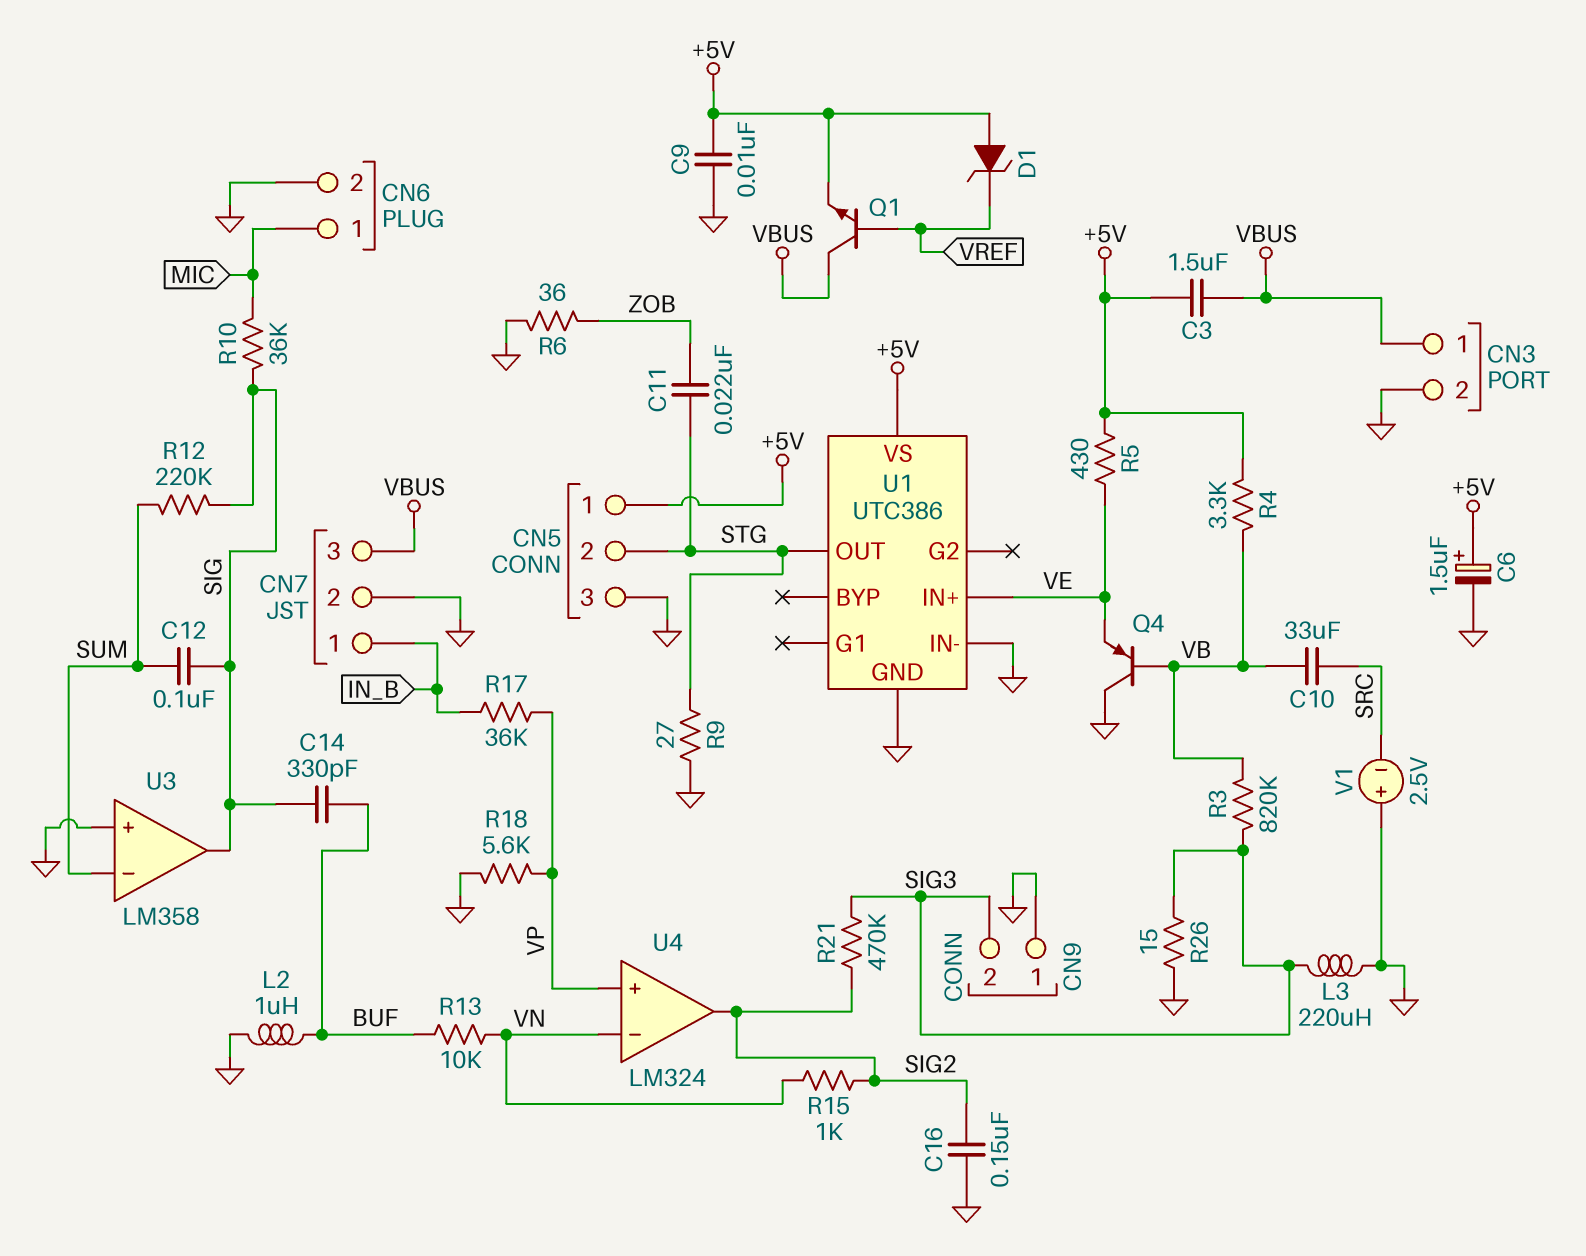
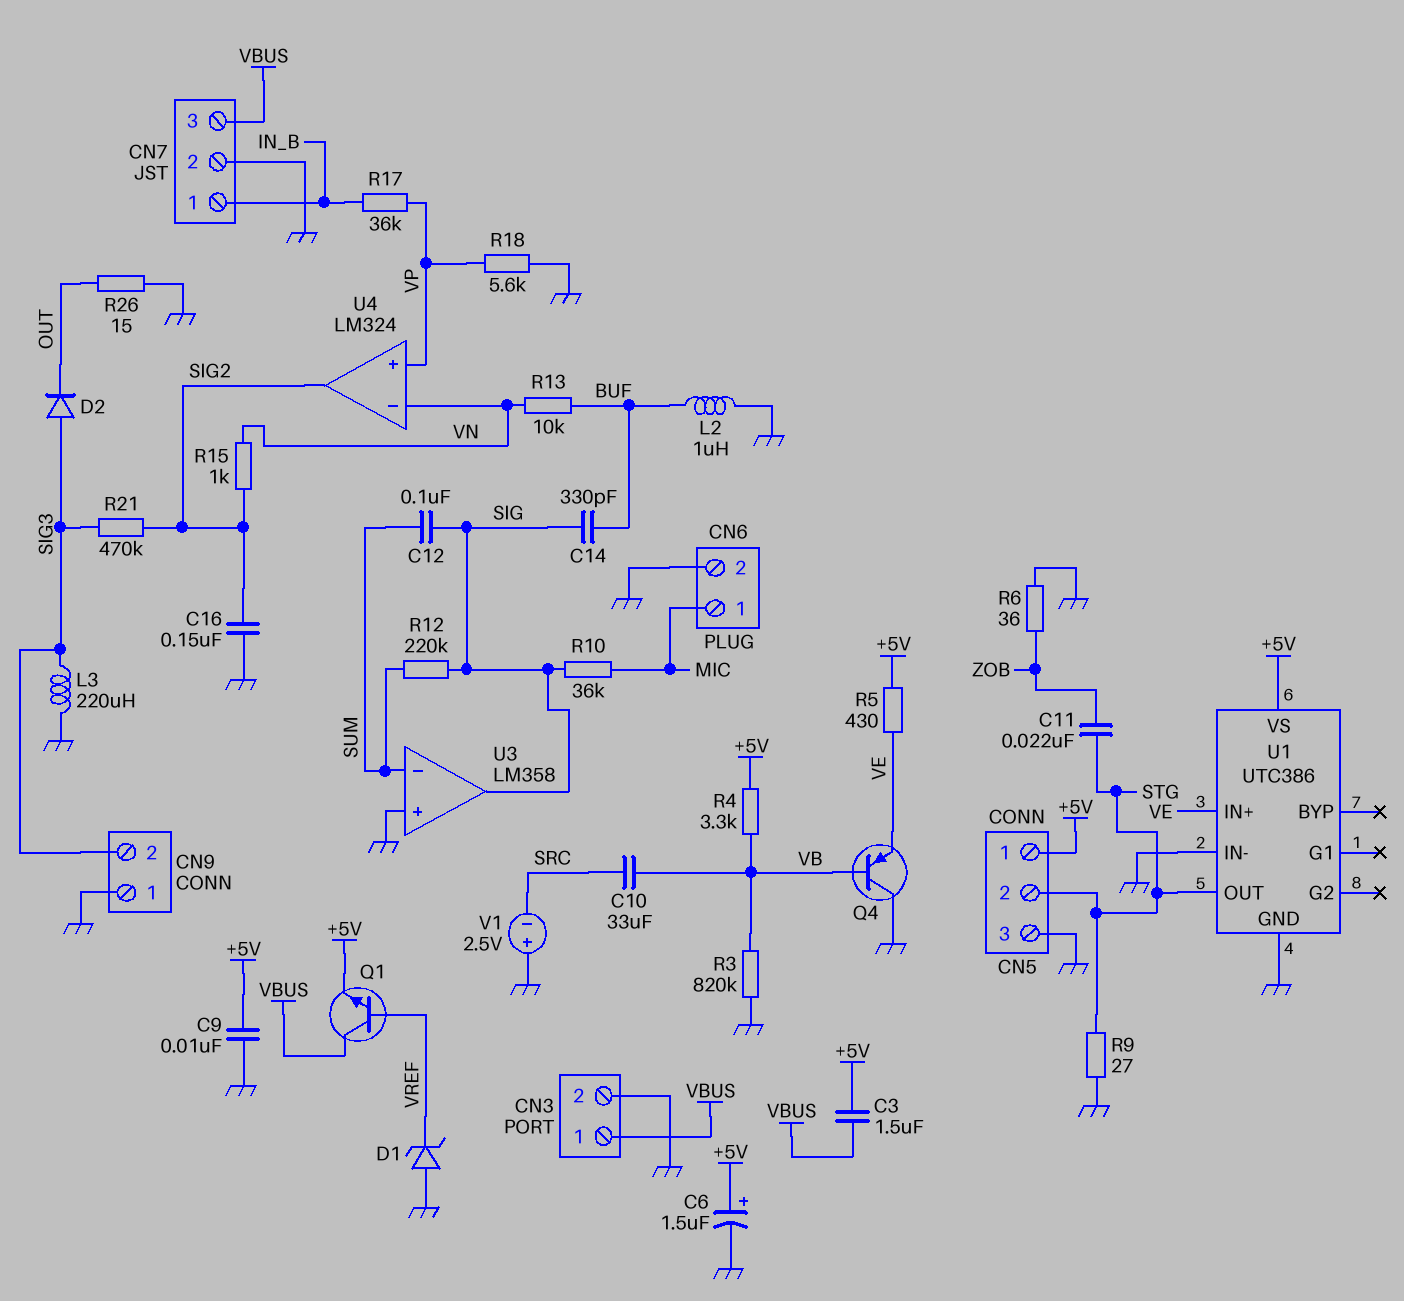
D1: zener (A +5V, K VREF) -> zener (A GND, K VREF)
D2: none -> diode (A SIG3, K OUT)
R3: 820k (SIG3, VB) -> 820k (GND, VB)
R26: 15 (GND, SIG3) -> 15 (GND, OUT)

